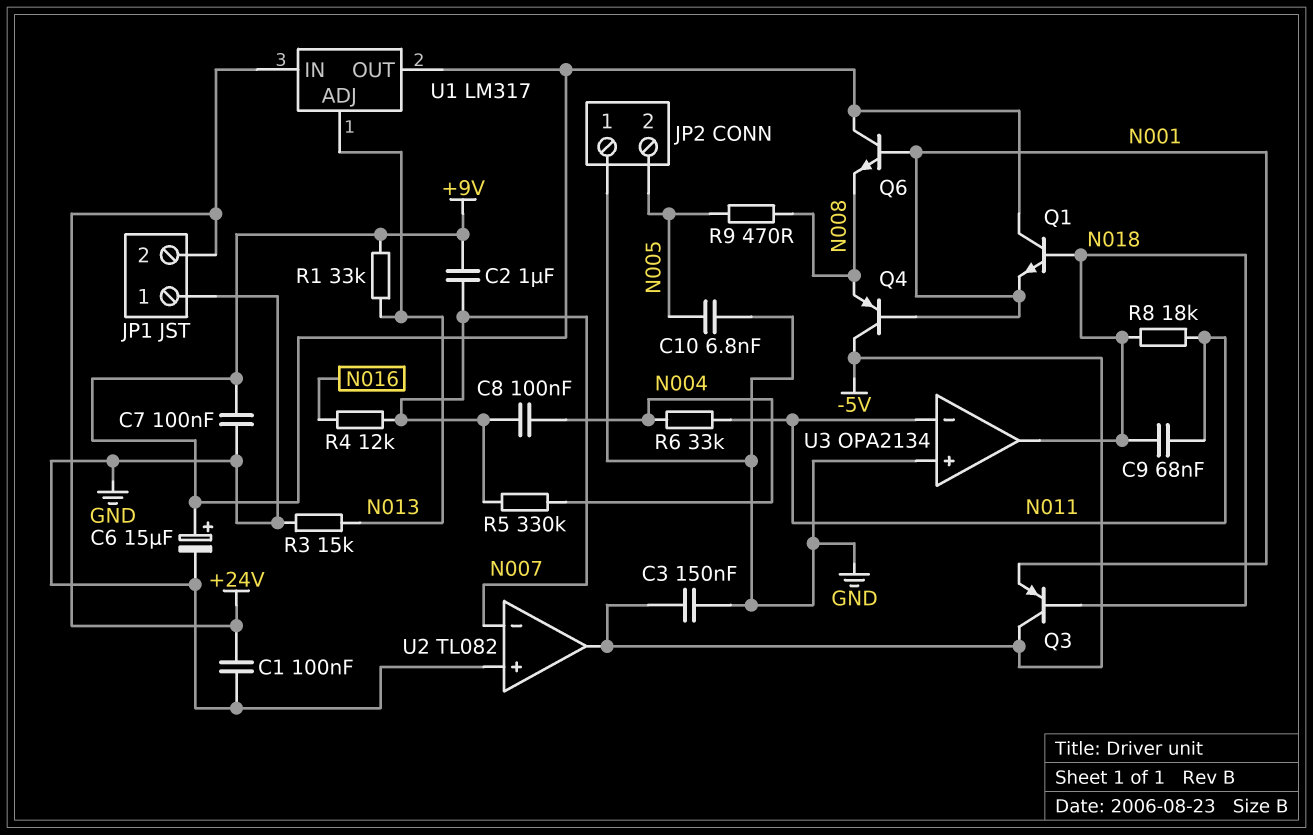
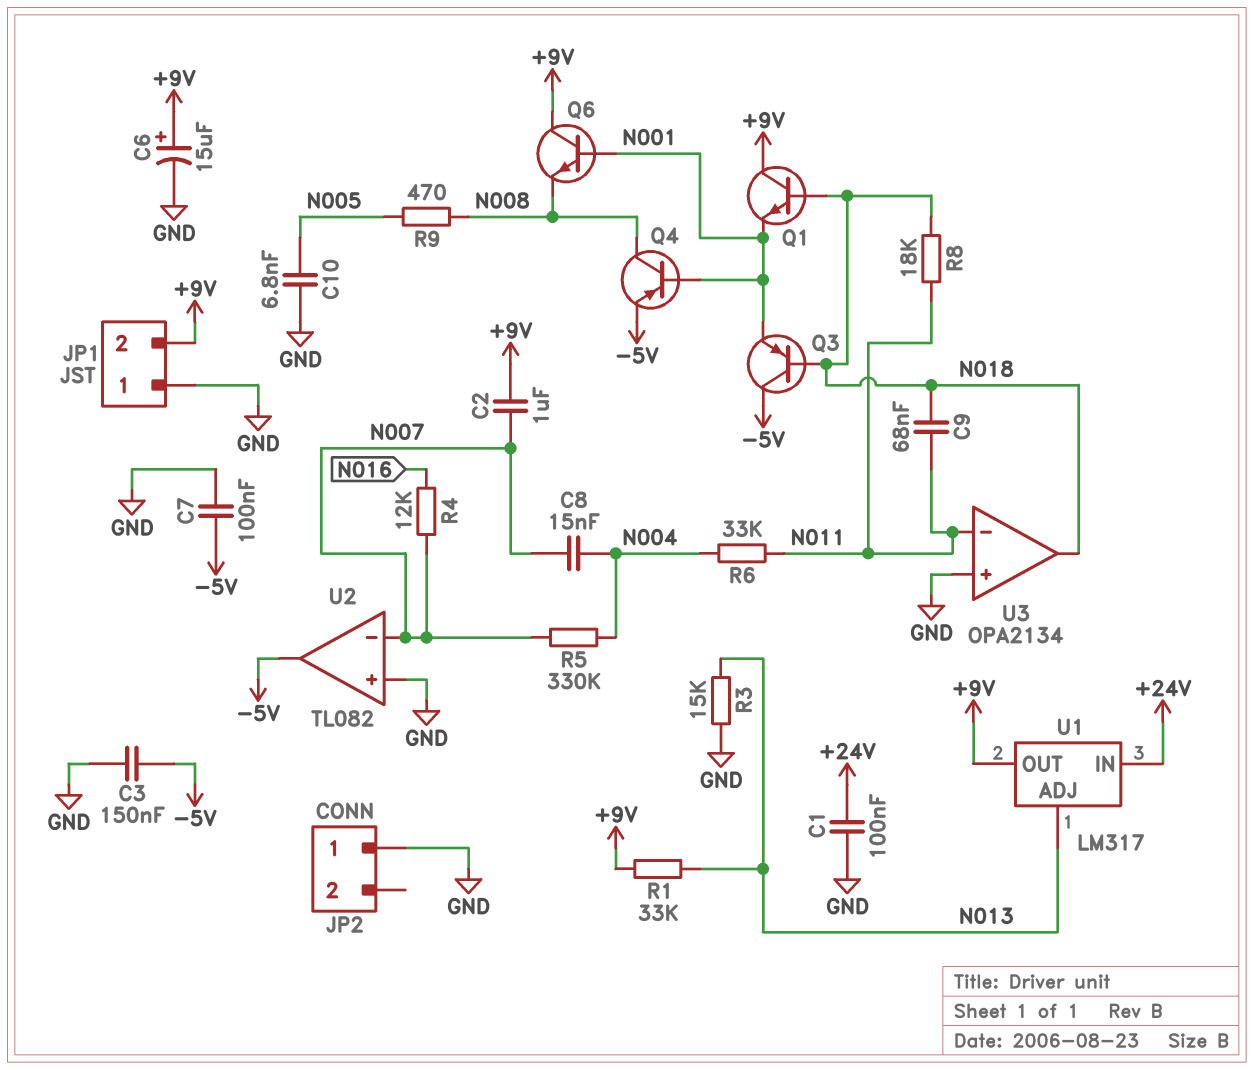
C7: 100nF (+9V, GND) -> 100nF (-5V, GND)
C8: 100nF (N004, N007) -> 15nF (N004, N007)
JP1 pin 2: +24V -> +9V
JP2 pin 2: N005 -> none
Q4: PNP (B N001, C -5V, E N008) -> PNP (B N001, C N008, E -5V)

